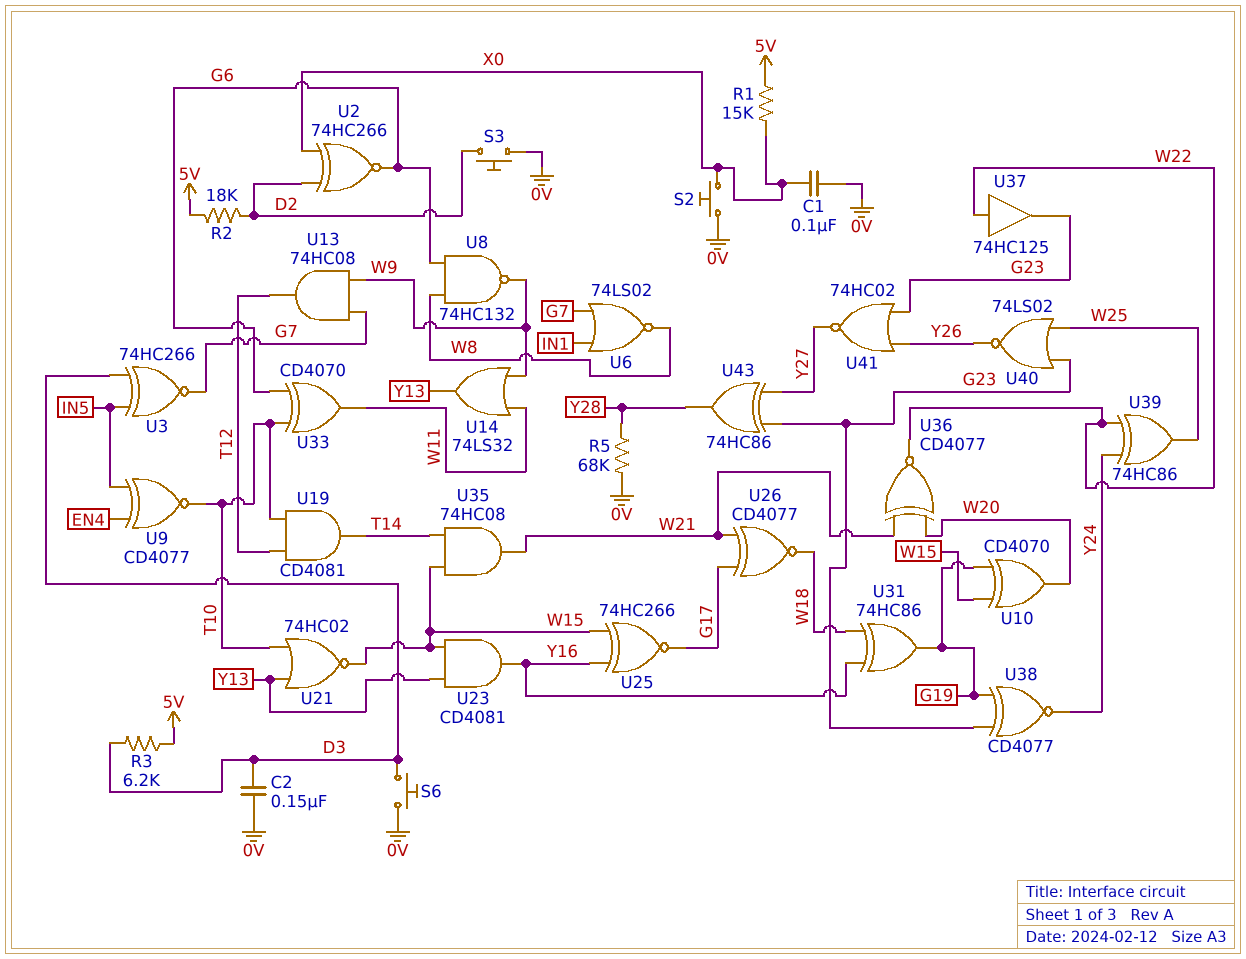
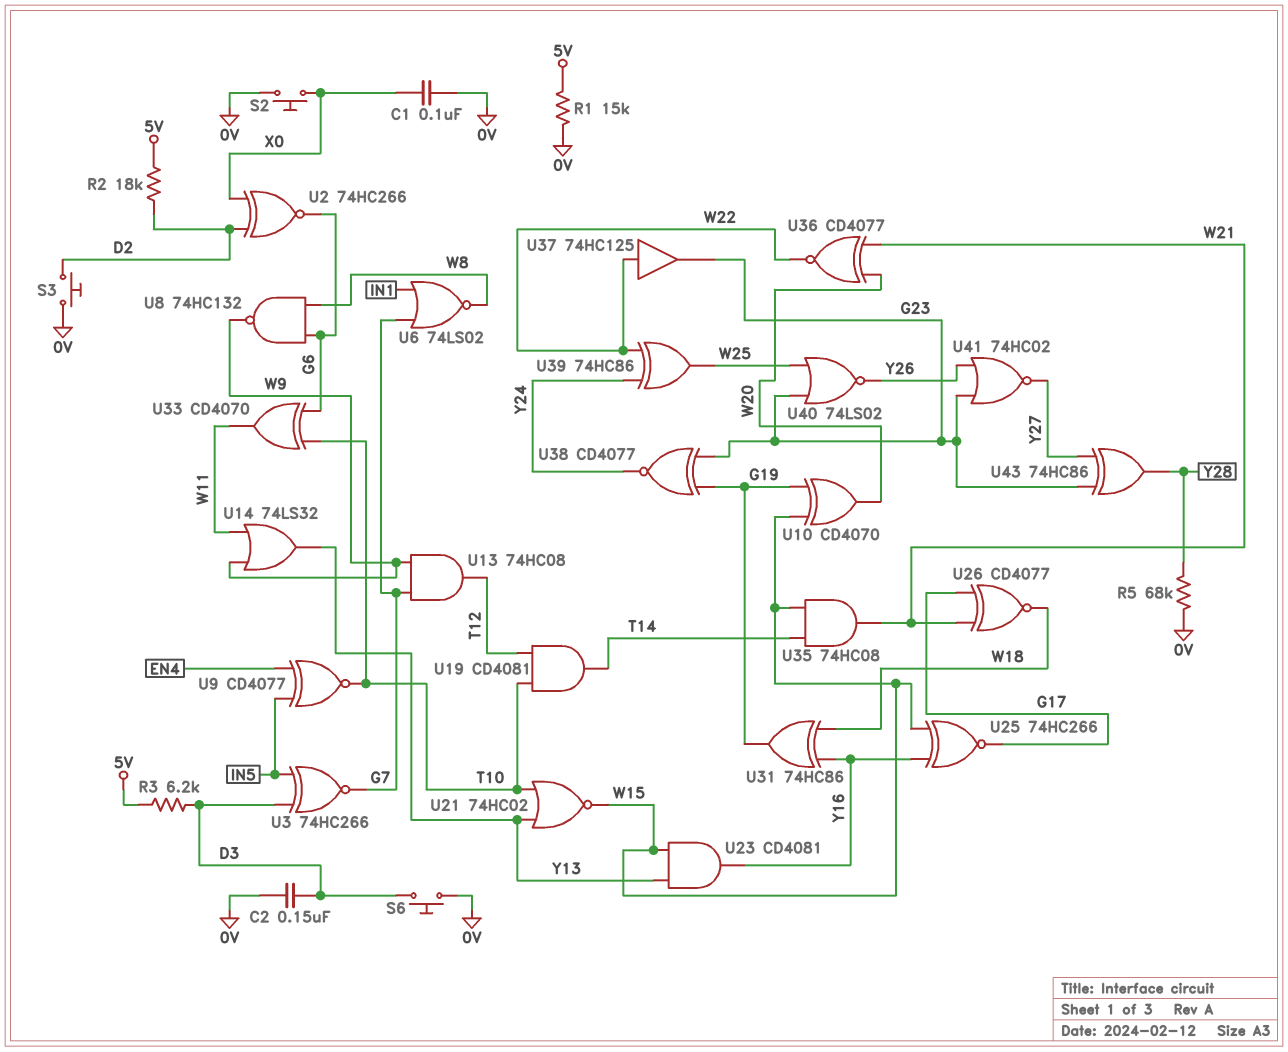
R1: 15k (5V, X0) -> 15k (0V, 5V)

